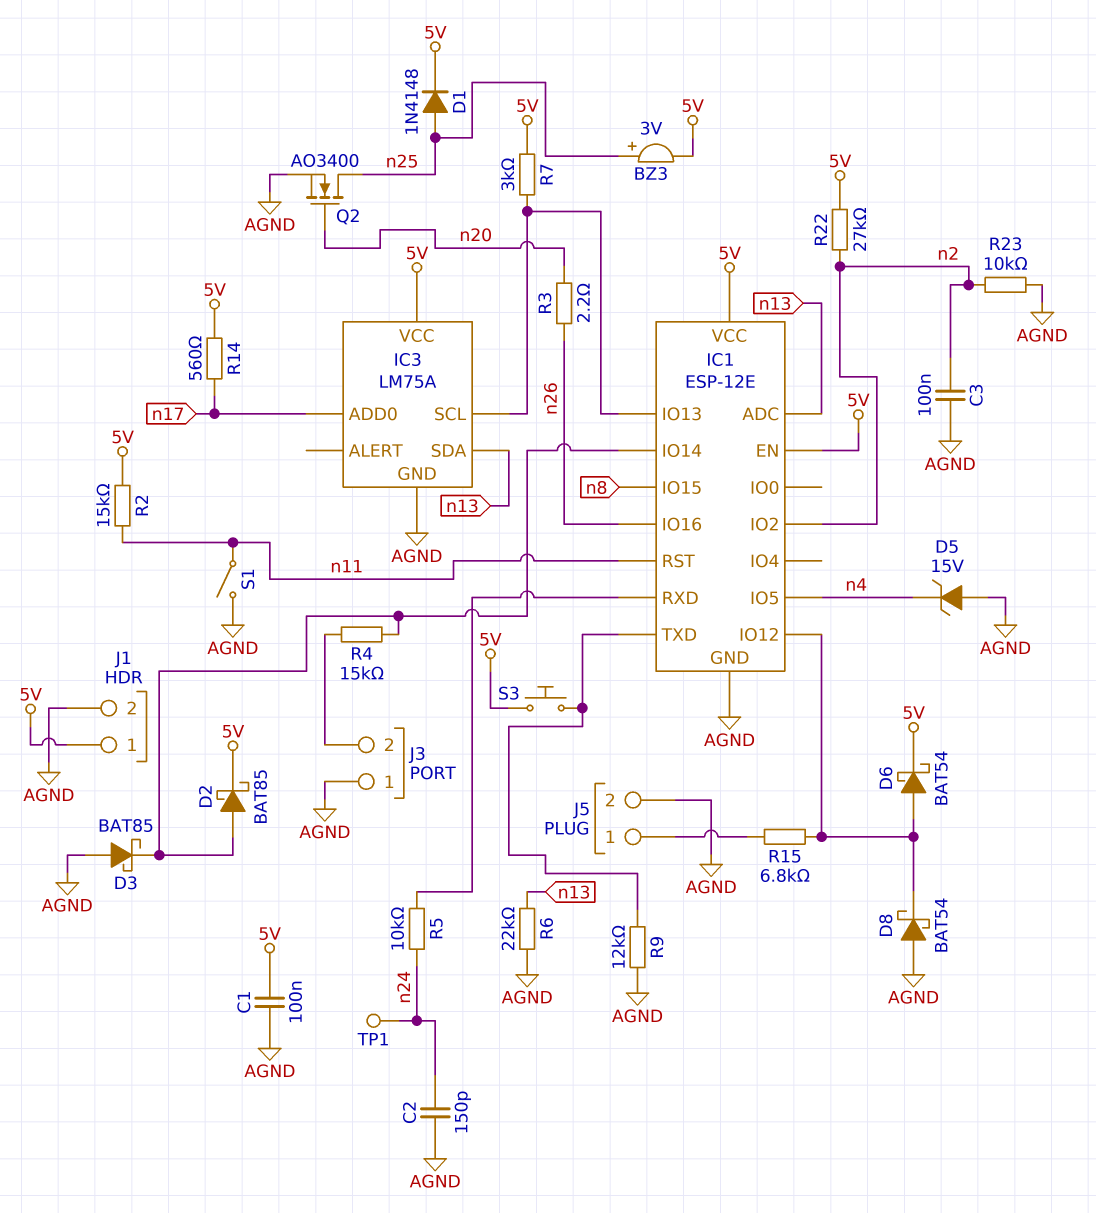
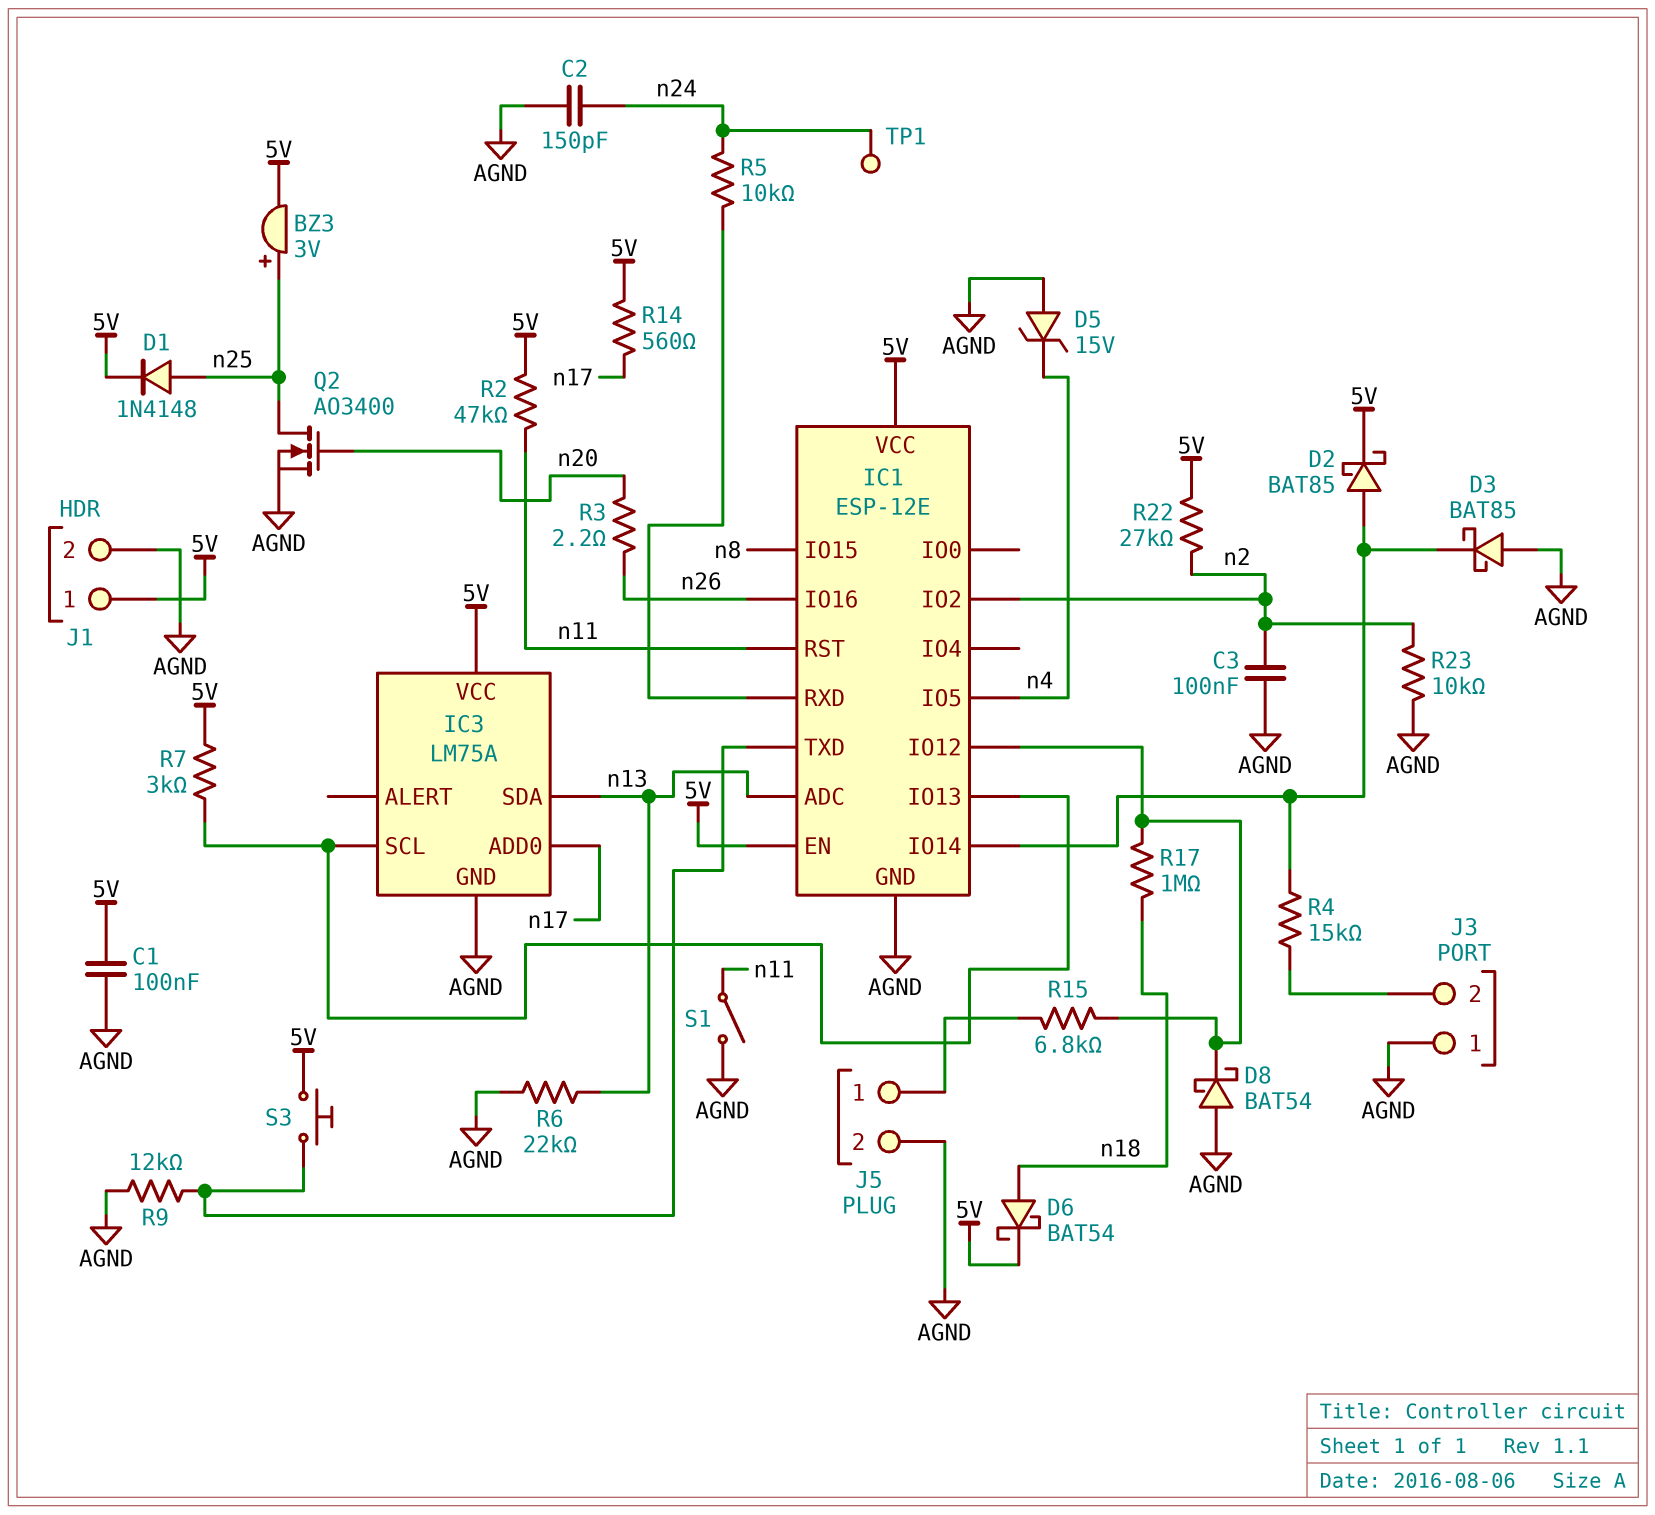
D6: schottky BAT54 (A IC1/IO12, K 5V) -> schottky BAT54 (A n18, K 5V)
R2: 15k (5V, n11) -> 47k (5V, n11)
R17: none -> 1M (IC1/IO12, n18)

